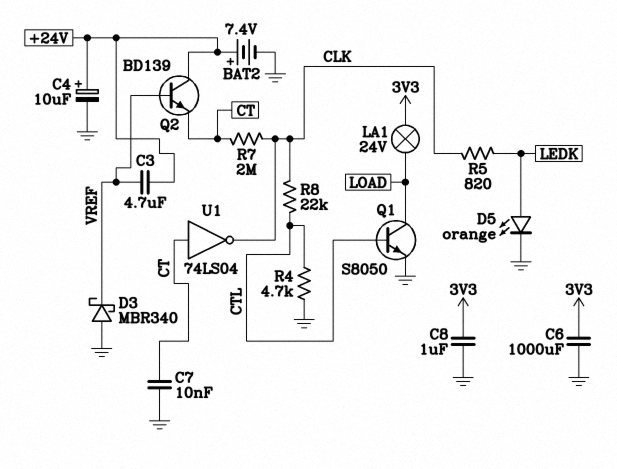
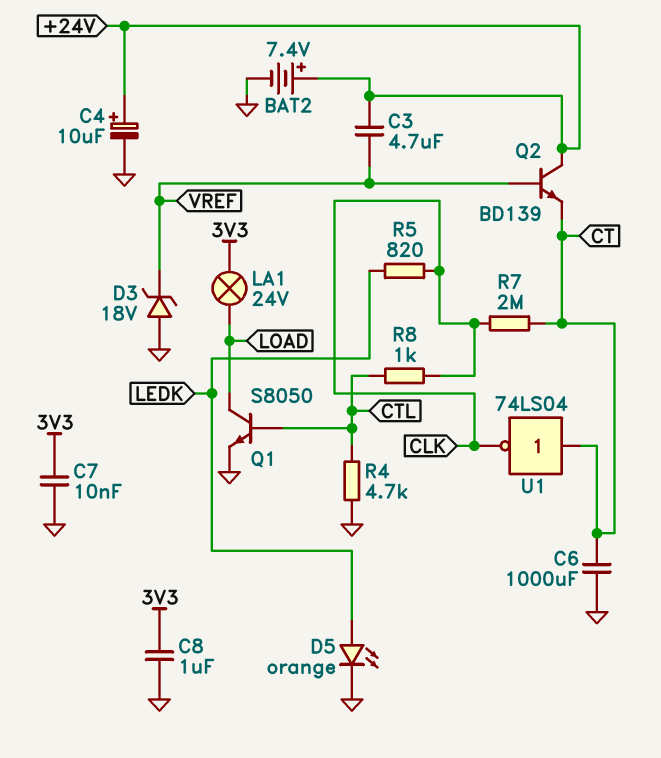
C6: 1000uF (3V3, GND) -> 1000uF (CT, GND)
C7: 10nF (CT, GND) -> 10nF (3V3, GND)
D3: schottky MBR340 (A GND, K VREF) -> zener 18V (A GND, K VREF)
R8: 22k (CLK, CTL) -> 1k (CLK, CTL)

